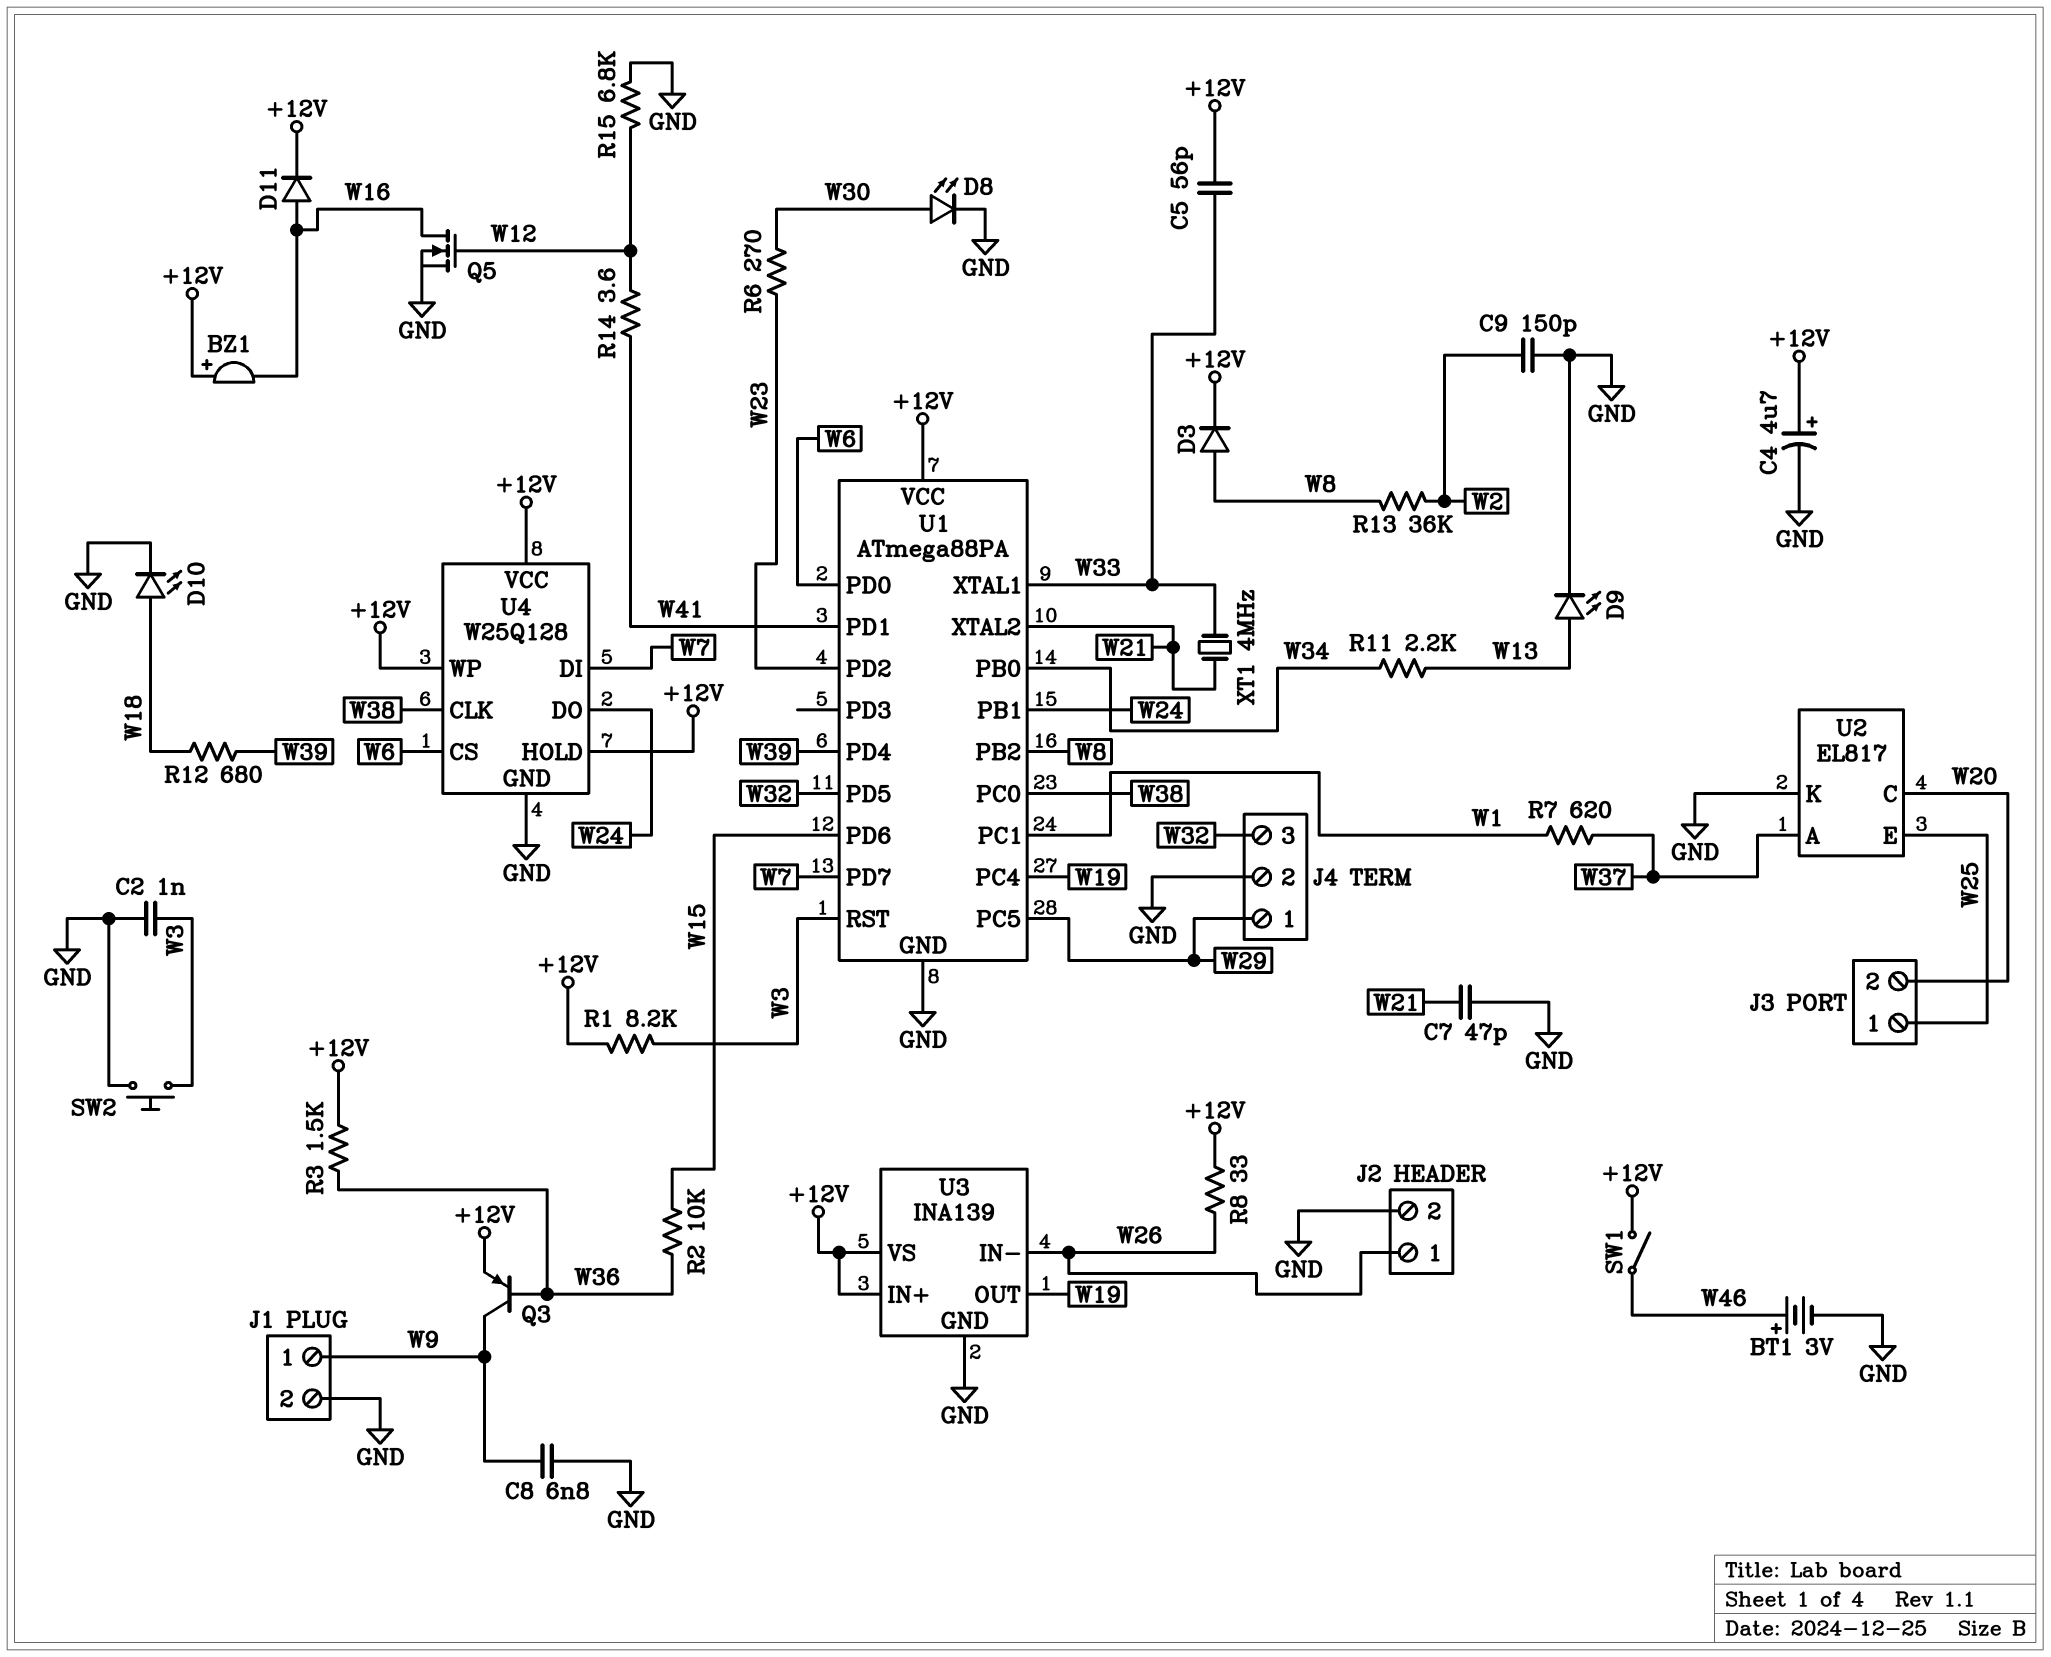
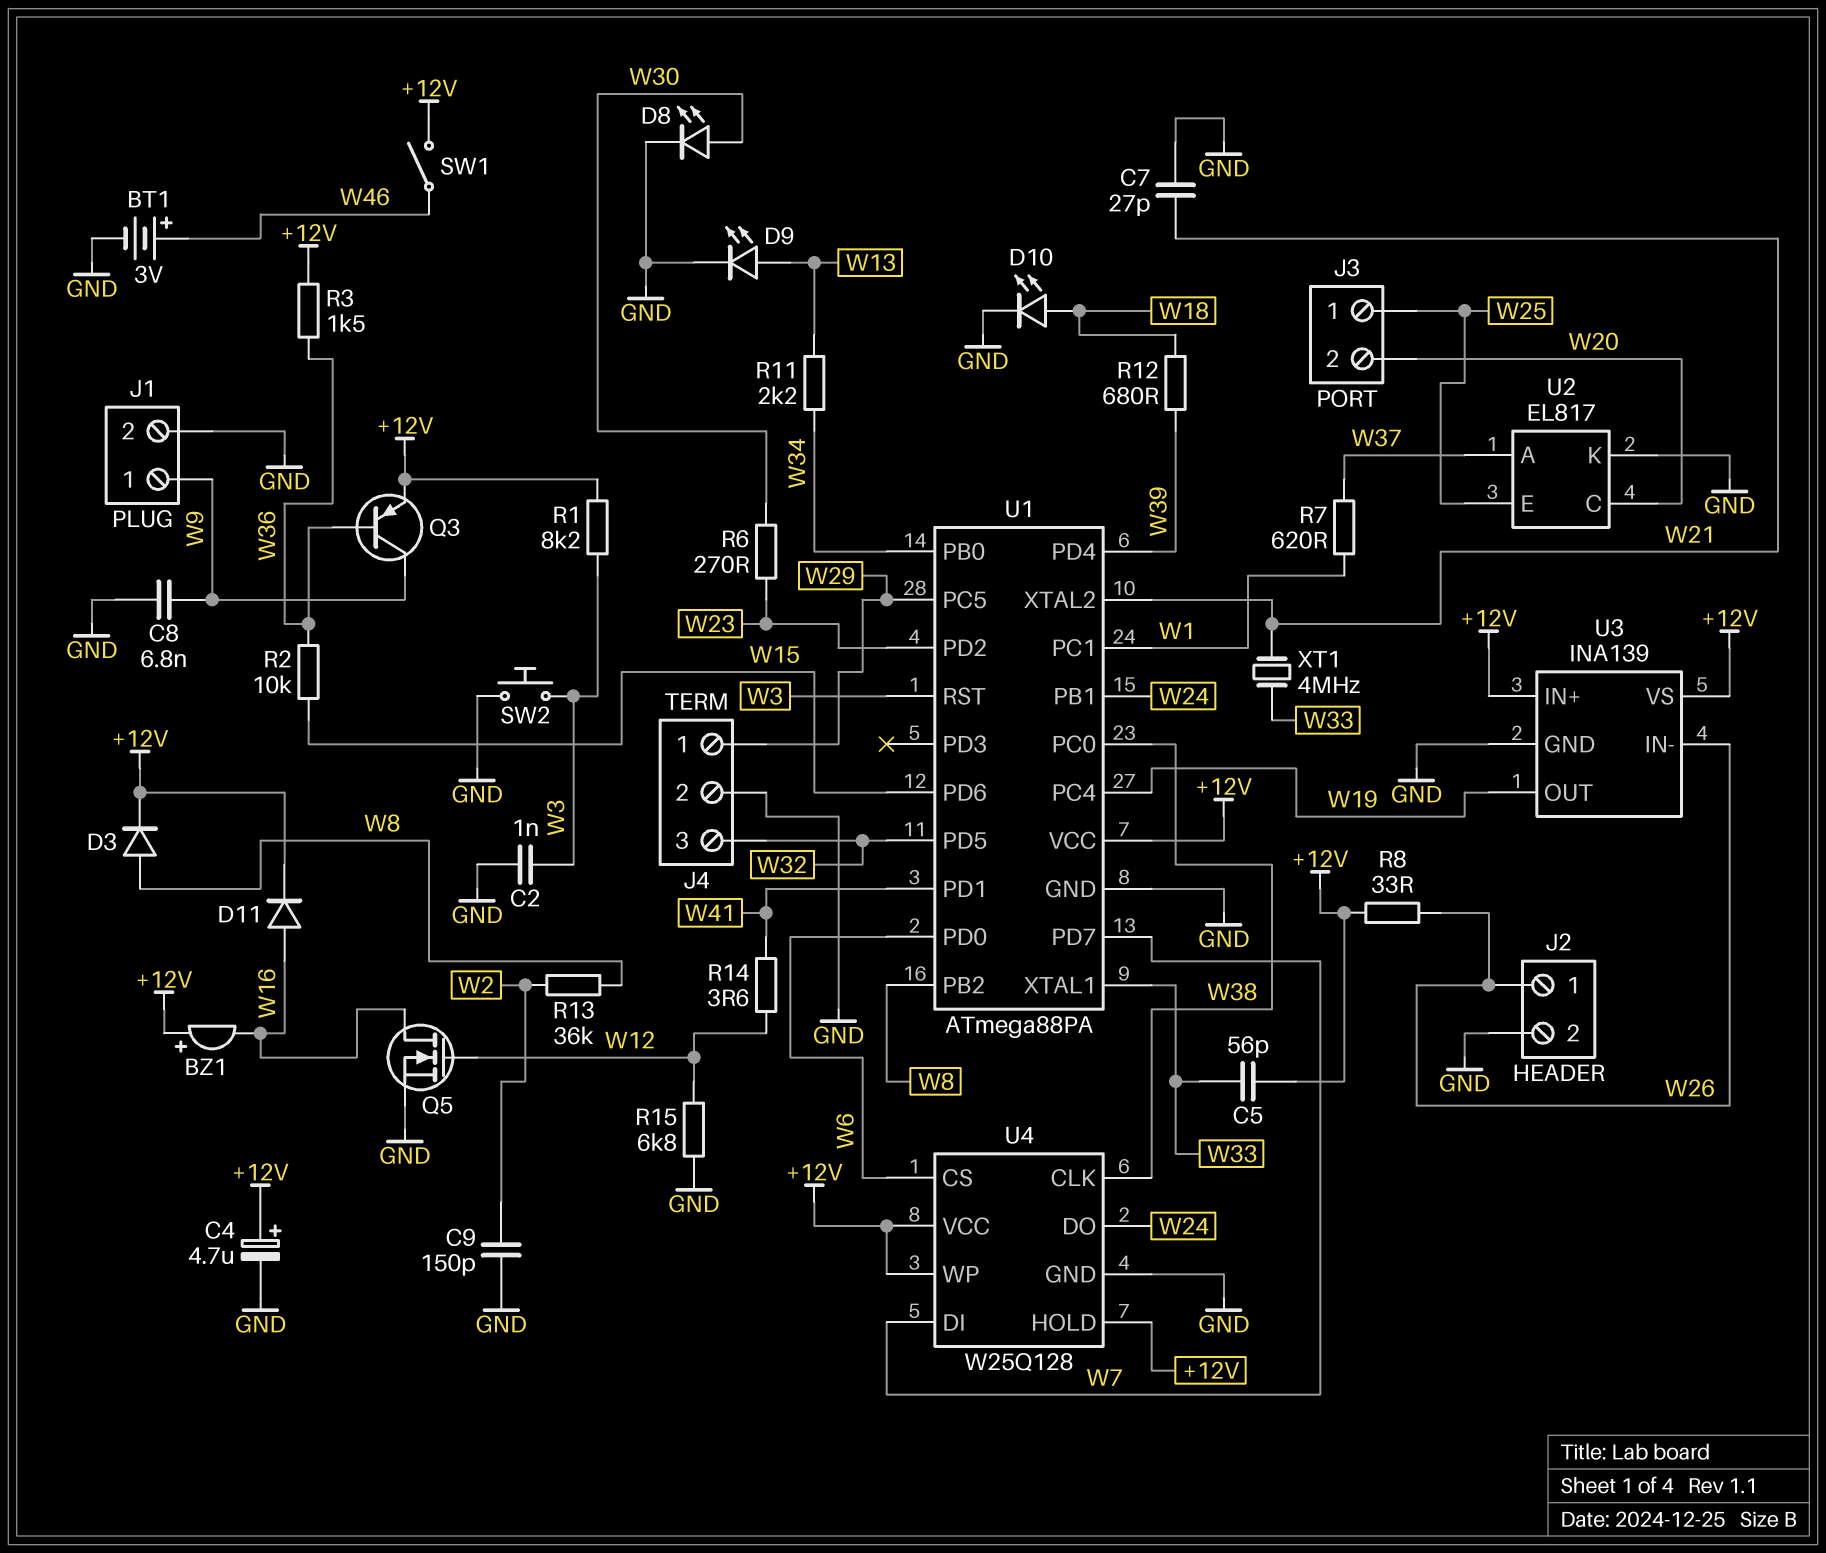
C7: 47pF (GND, W21) -> 27pF (GND, W21)

